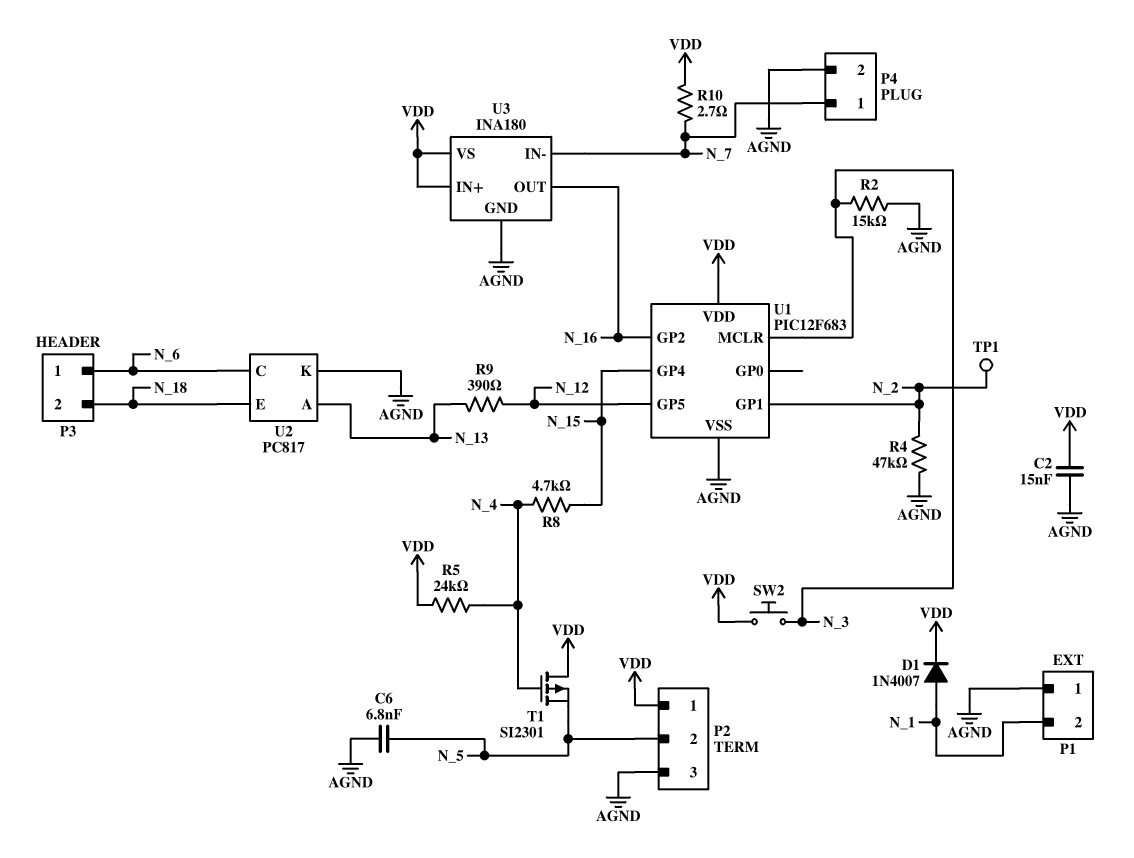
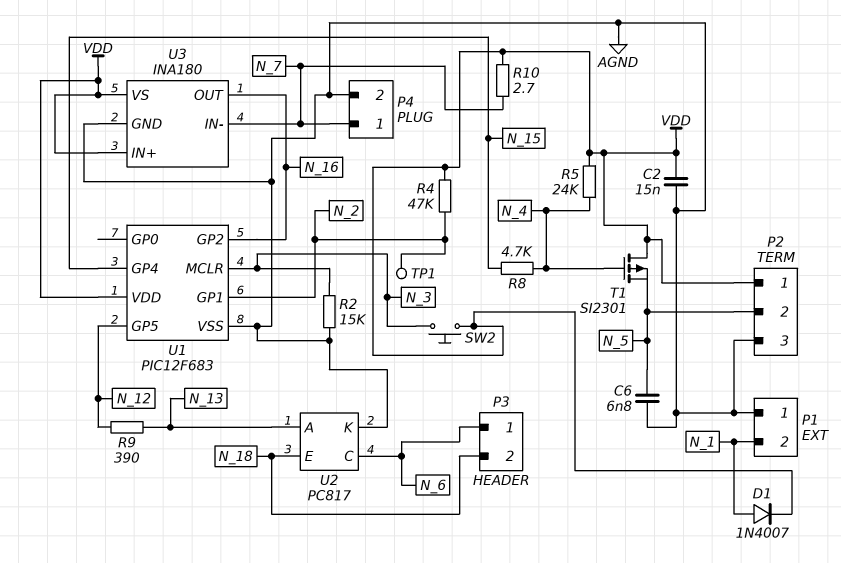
R4: 47k (AGND, N_2) -> 47k (N_2, VDD)

